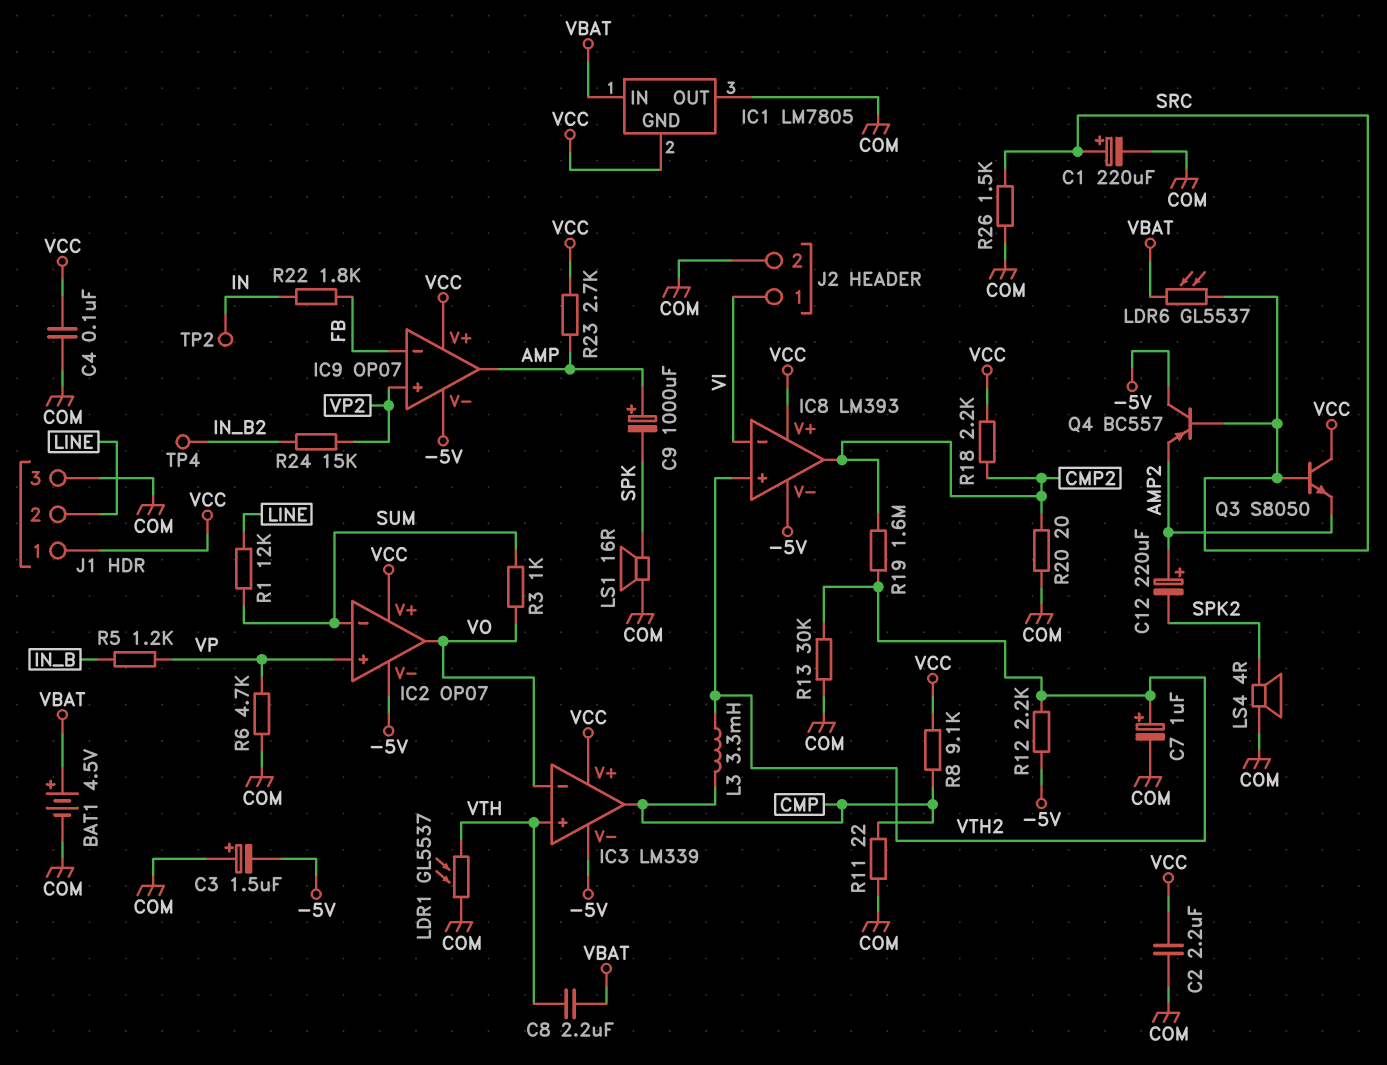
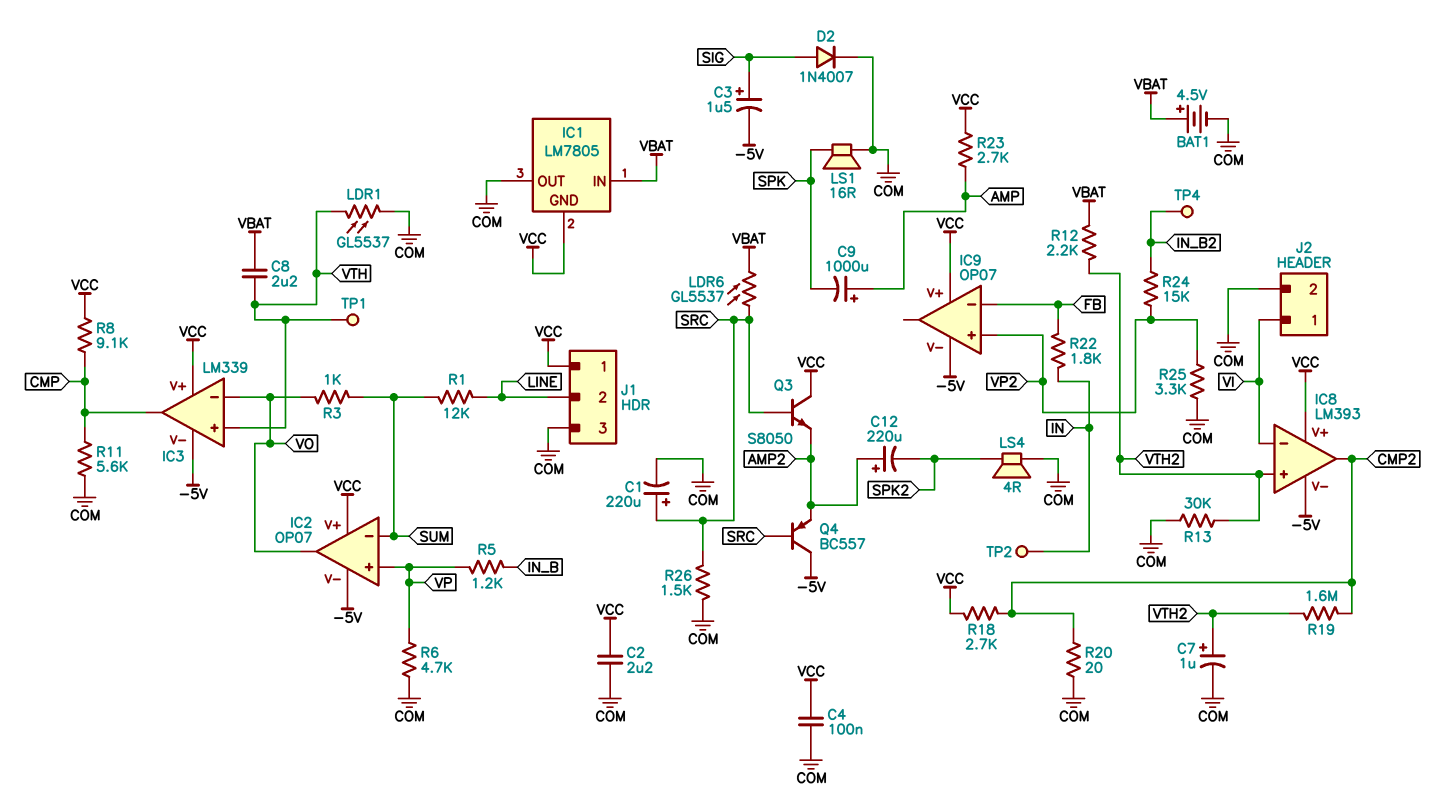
C3: 1.5uF (plus COM, minus -5V) -> 1.5uF (plus SIG, minus -5V)
D2: none -> diode 1N4007 (A SIG, K COM)
IC9 pin out: AMP -> none
L3: 3.3mH (CMP, VTH2) -> none
R11: 22 (CMP, COM) -> 5.6k (CMP, COM)
R12: 2.2k (-5V, VTH2) -> 2.2k (VBAT, VTH2)
R18: 2.2k (CMP2, VCC) -> 2.7k (CMP2, VCC)
R25: none -> 3.3k (COM, VP2)
TP1: none -> test point (VTH)

